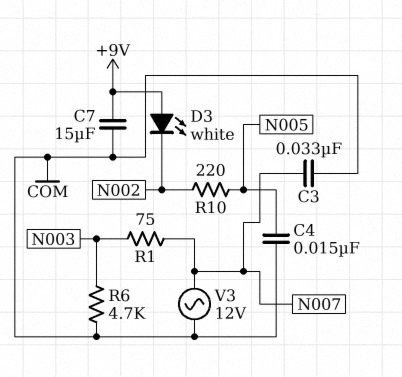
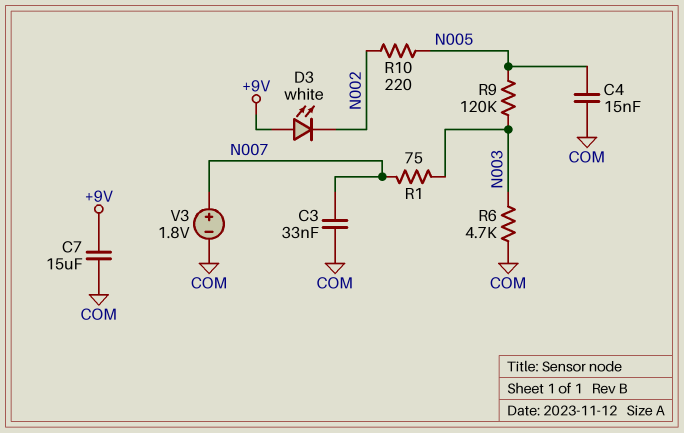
R9: none -> 120k (N003, N005)
V3: AC 12V (COM, N007) -> 1.8V (plus N007, minus COM)

